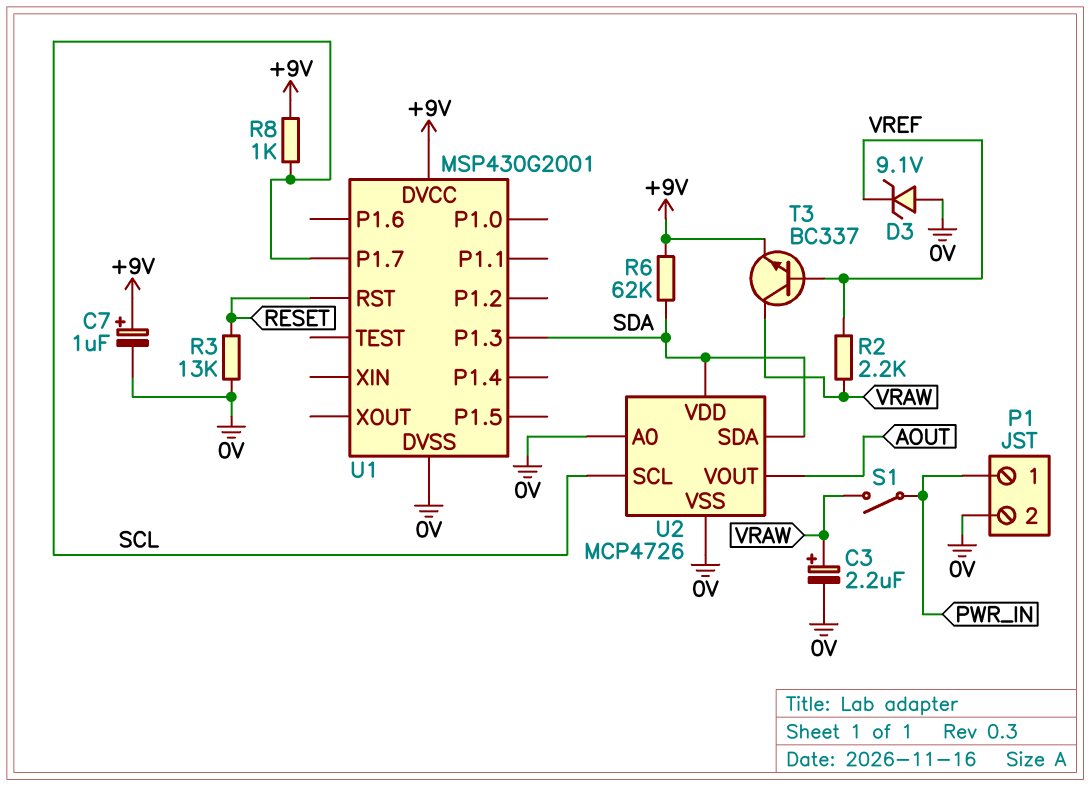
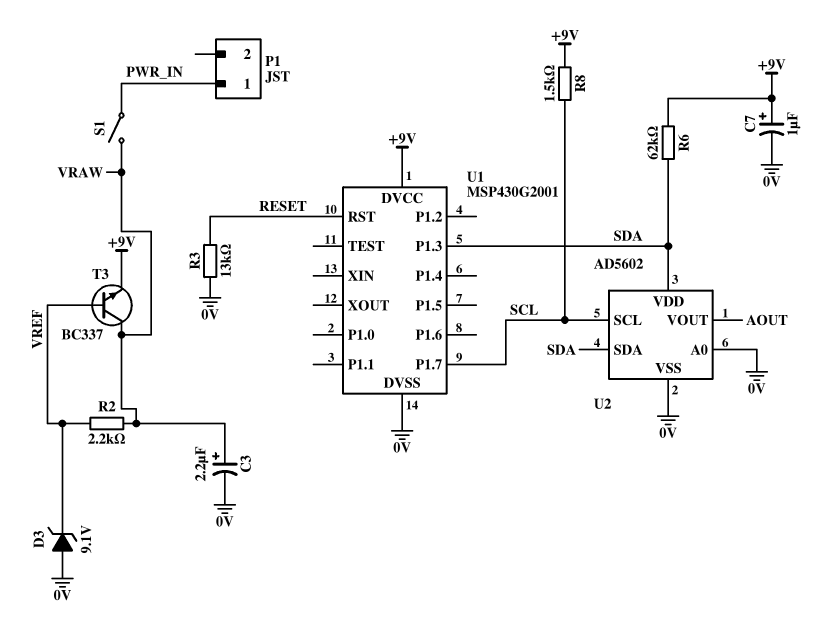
P1 pin 2: 0V -> none
R8: 1k (+9V, SCL) -> 1.5k (+9V, SCL)
U2: MCP4726 -> AD5602

